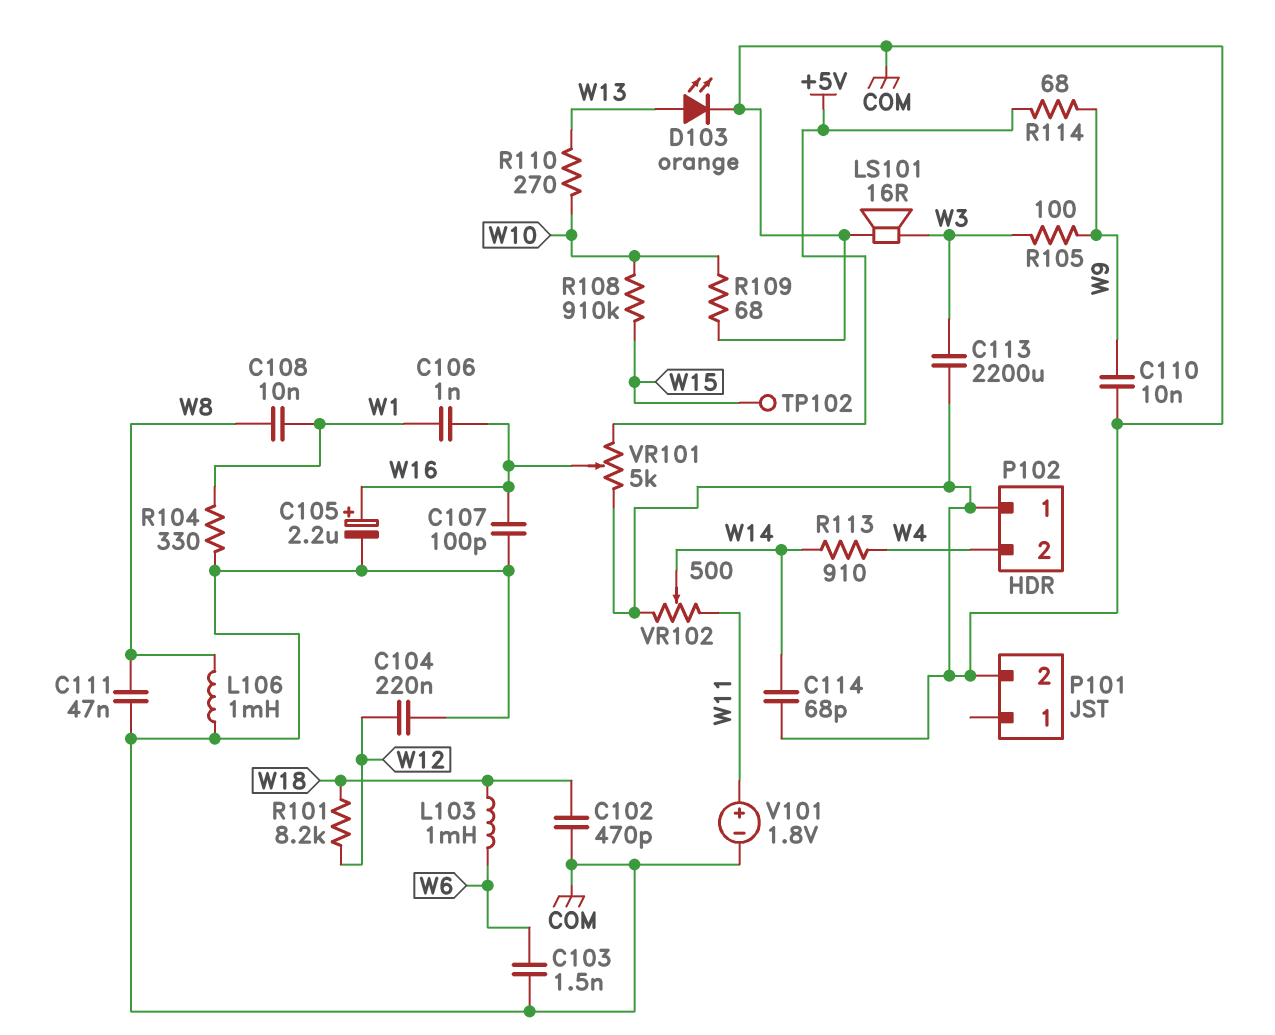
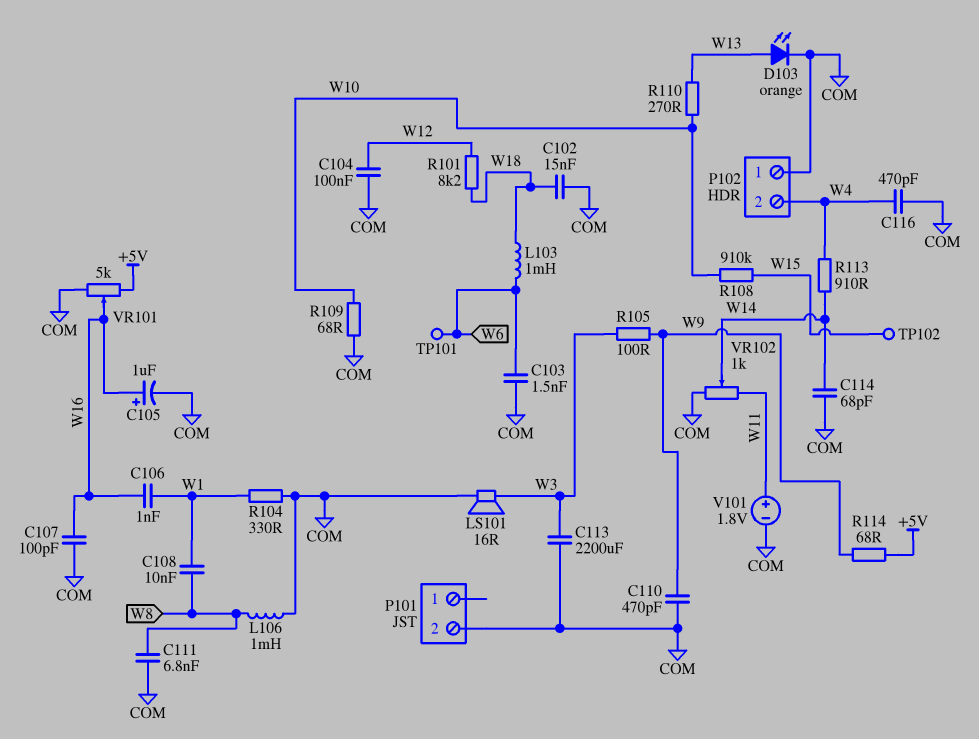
C102: 470pF (COM, W18) -> 15nF (COM, W18)
C104: 220nF (COM, W12) -> 100nF (COM, W12)
C105: 2.2uF (plus W16, minus COM) -> 1uF (plus W16, minus COM)
C110: 10nF (COM, W9) -> 470pF (COM, W9)
C111: 47nF (COM, W8) -> 6.8nF (COM, W8)
C116: none -> 470pF (COM, W4)
TP101: none -> test point (W6)
VR102: 500 (COM, W11, wiper W14) -> 1k (COM, W11, wiper W14)

